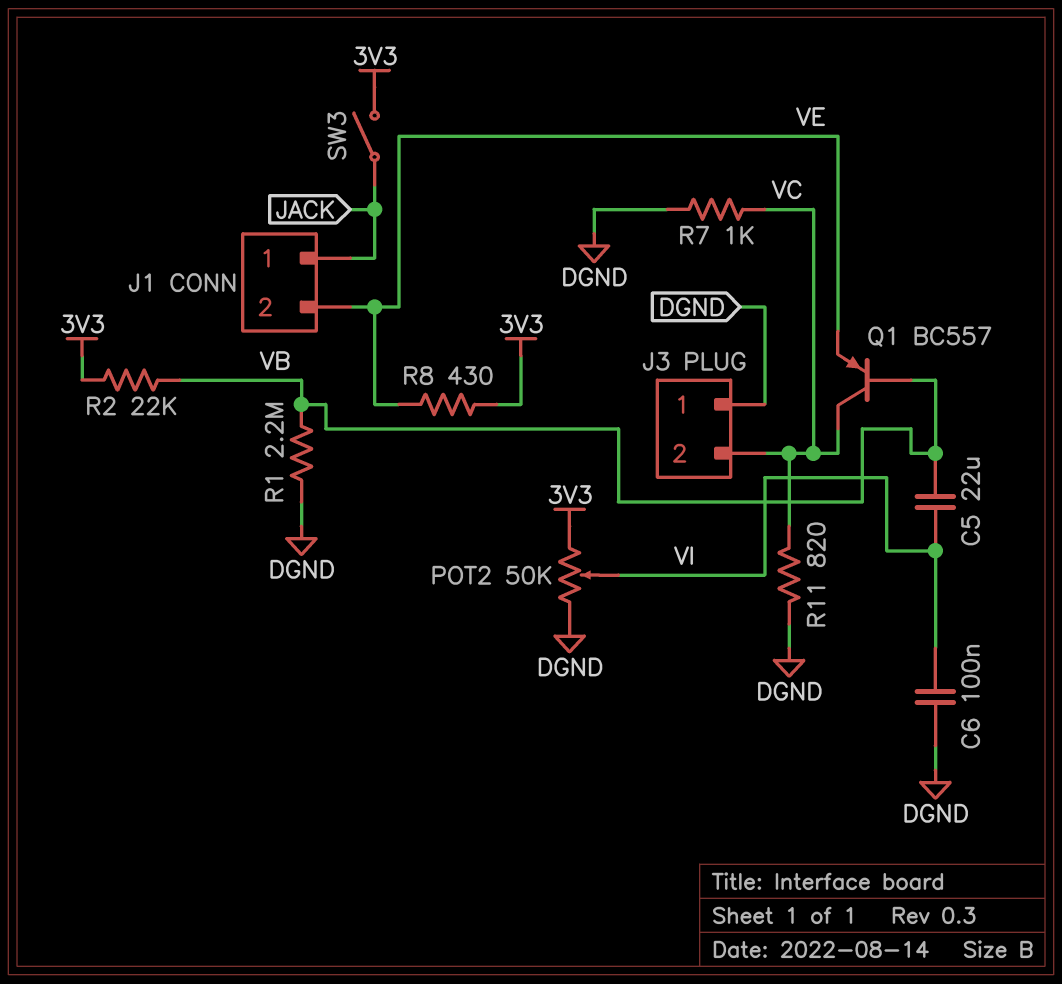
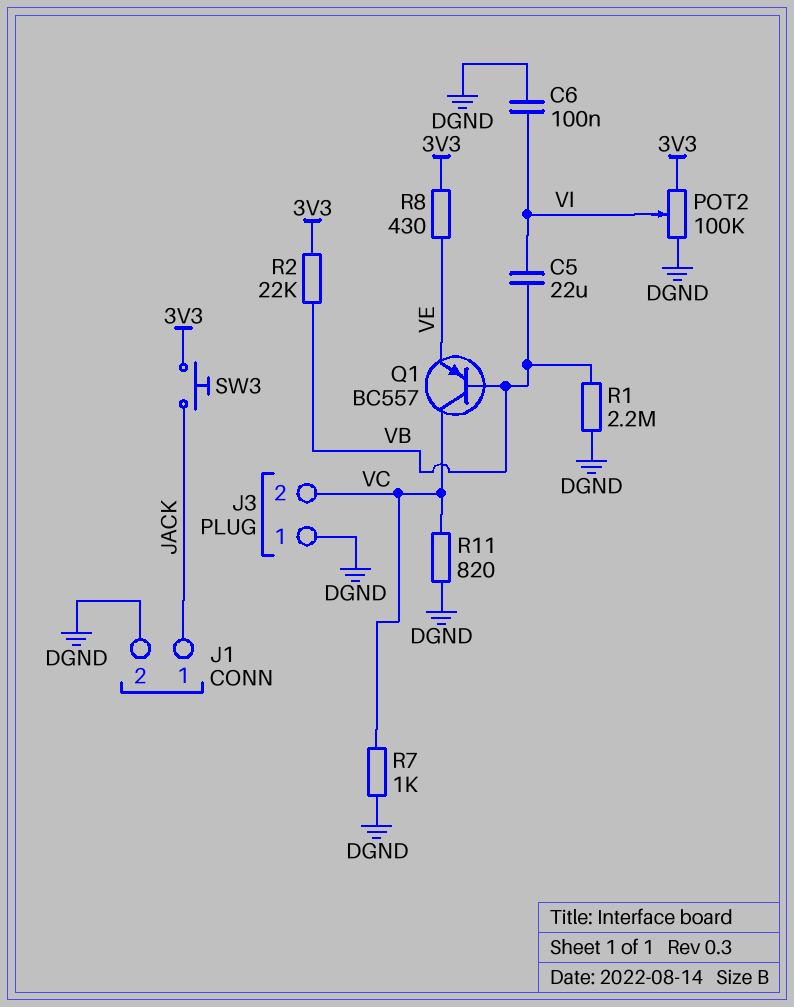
J1 pin 2: VE -> DGND
POT2: 50k (3V3, DGND, wiper VI) -> 100k (3V3, DGND, wiper VI)
SW3: switch (3V3, JACK) -> button (3V3, JACK)

